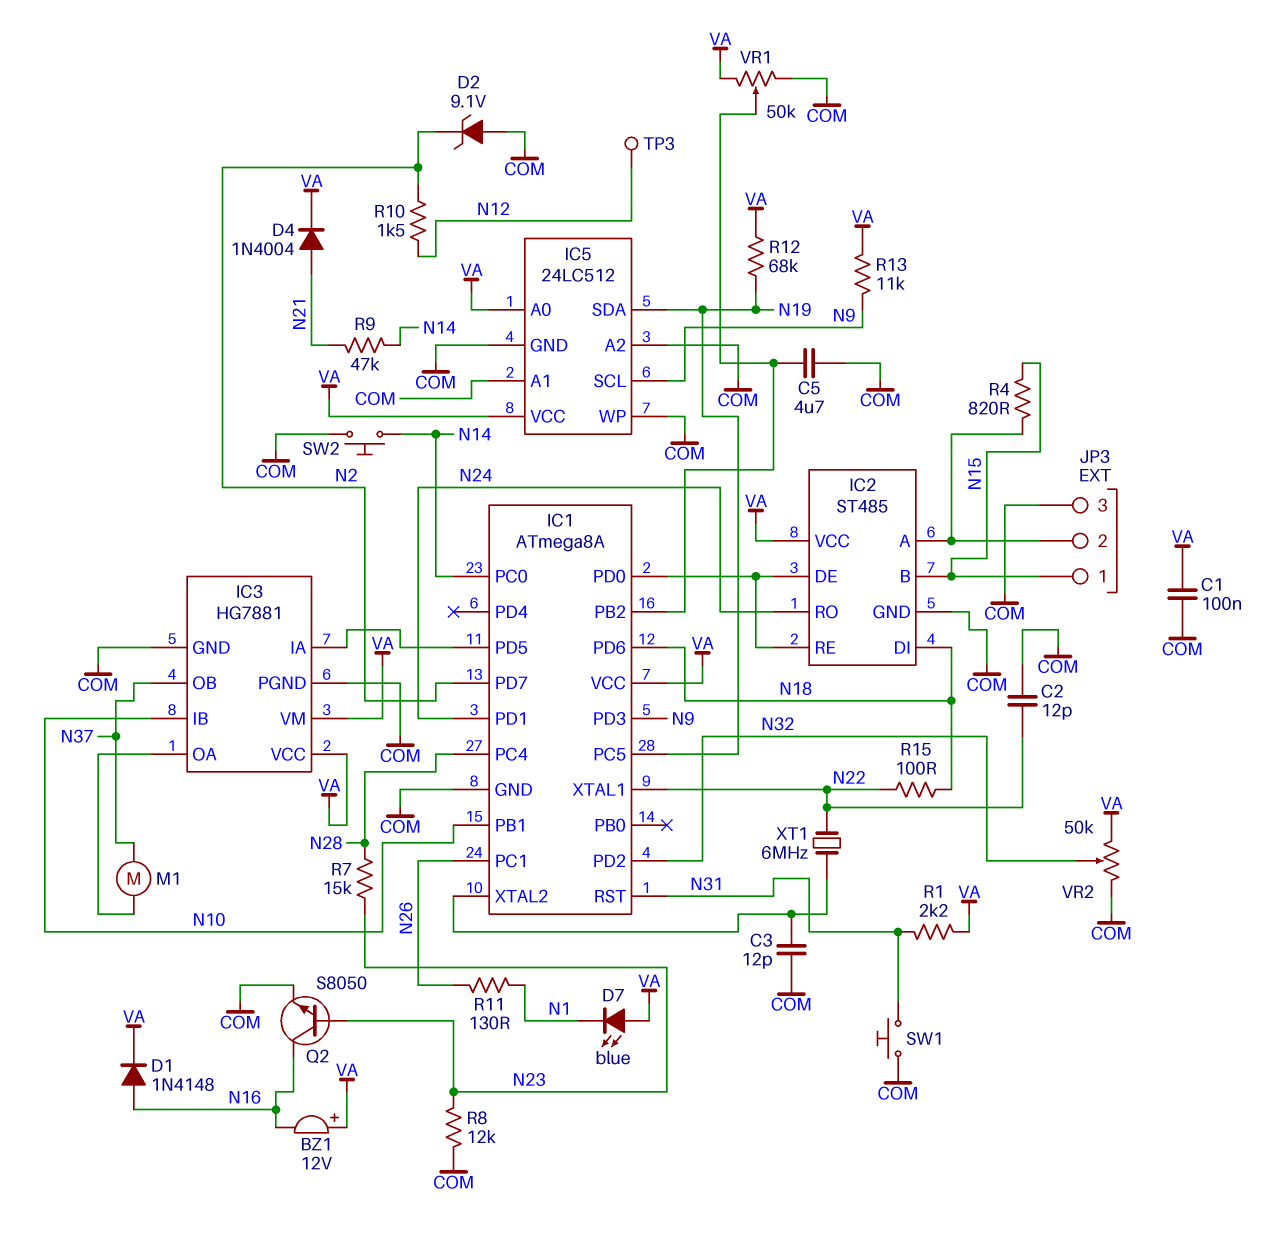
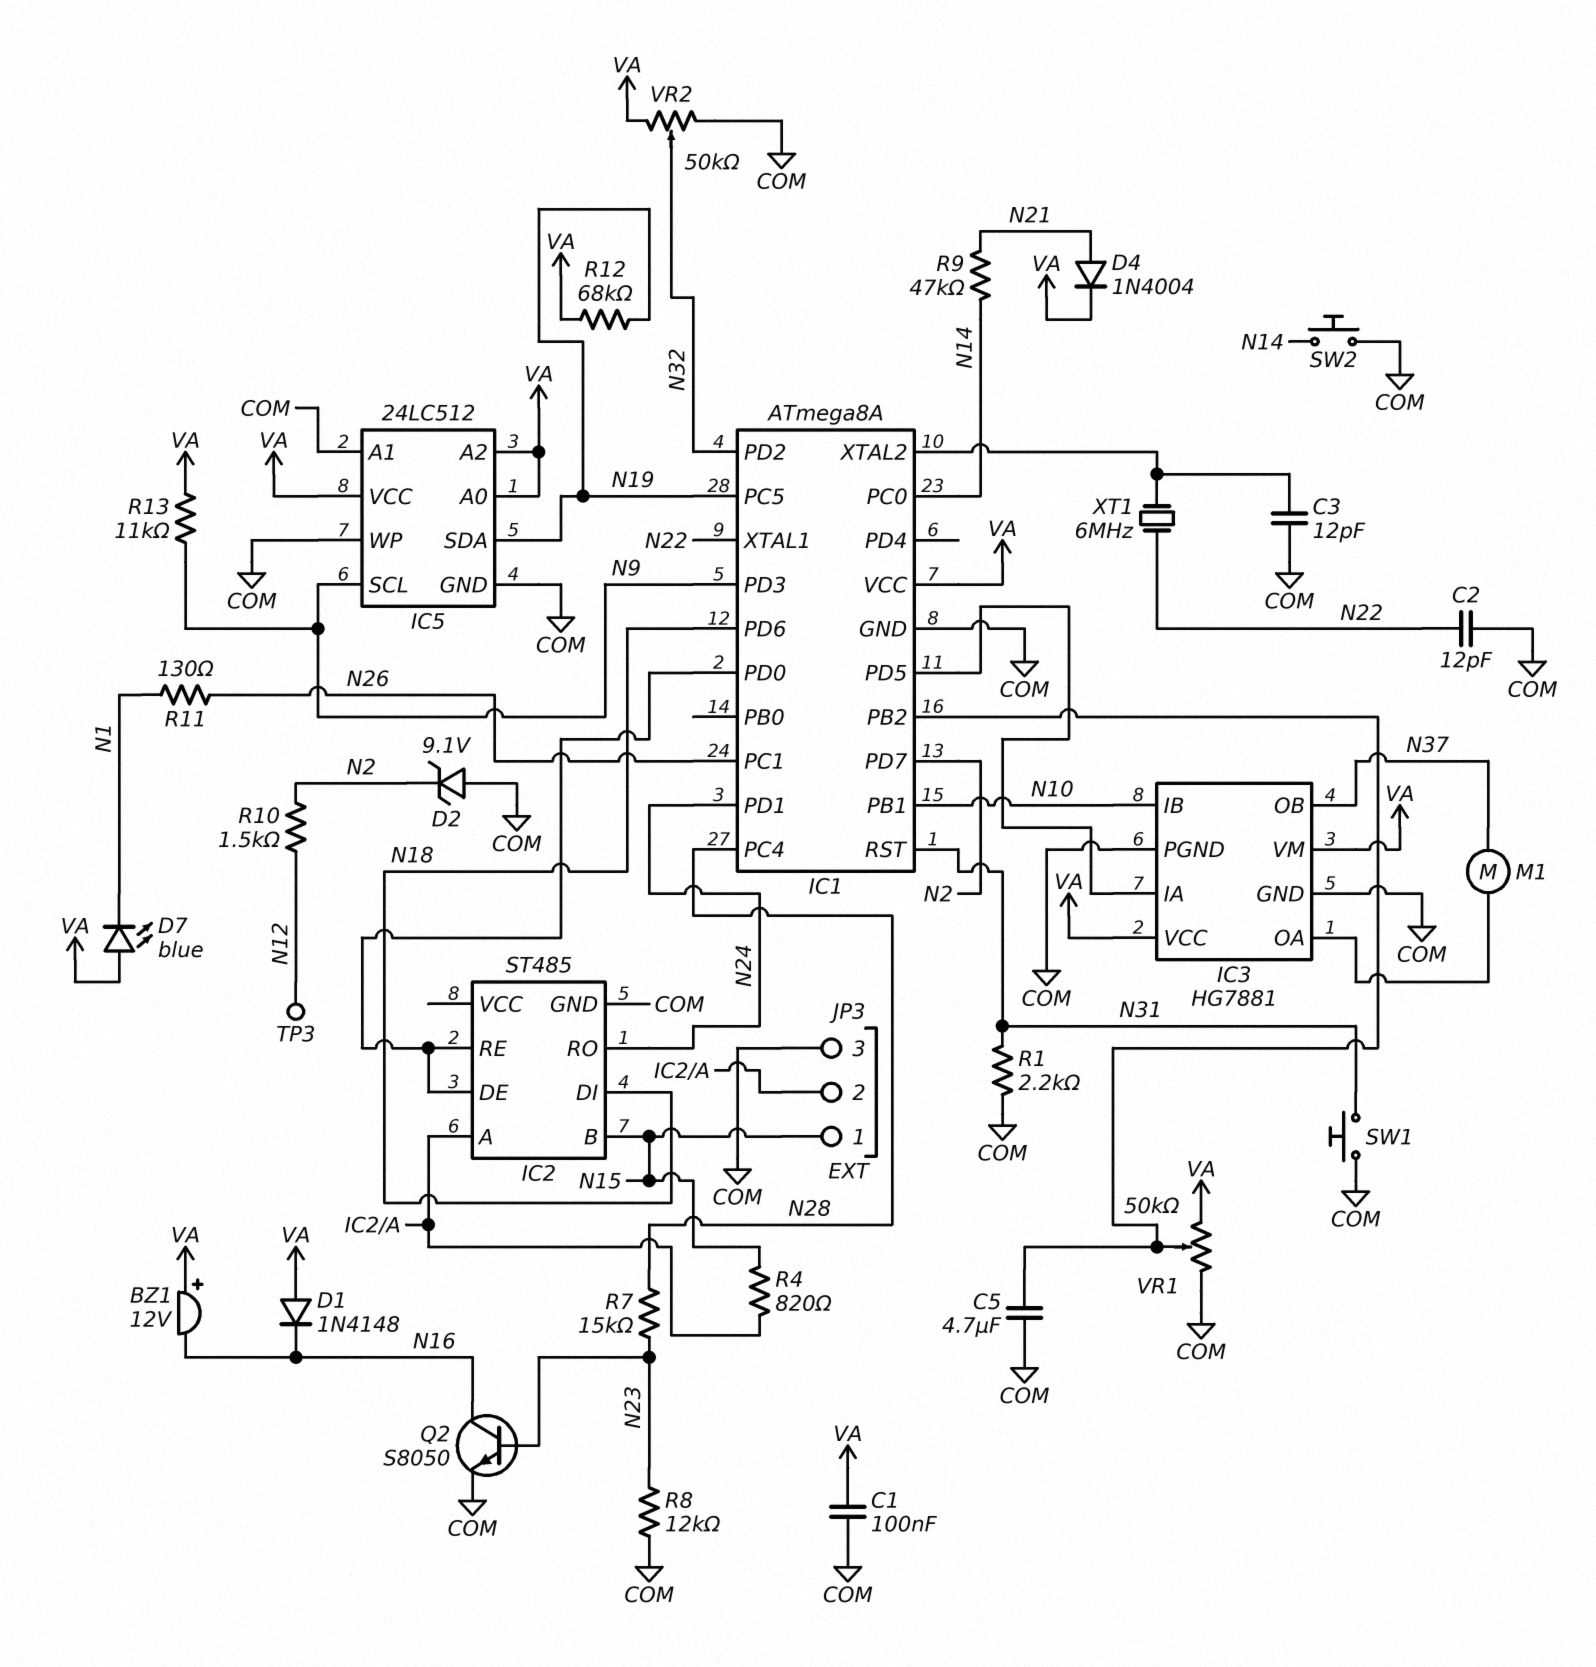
D1: diode 1N4148 (A N16, K VA) -> diode 1N4148 (A VA, K N16)
IC2 pin VCC: VA -> none
IC5 pin A2: COM -> VA
R1: 2.2k (N31, VA) -> 2.2k (COM, N31)
R15: 100 (N18, N22) -> none

